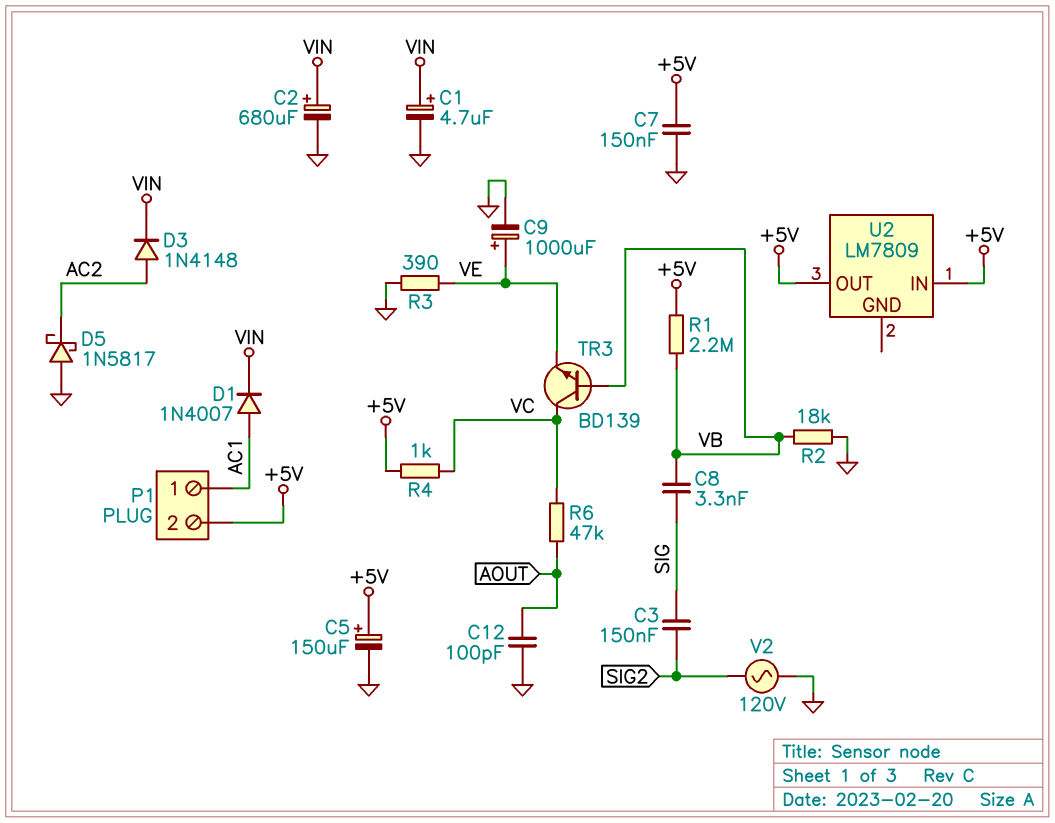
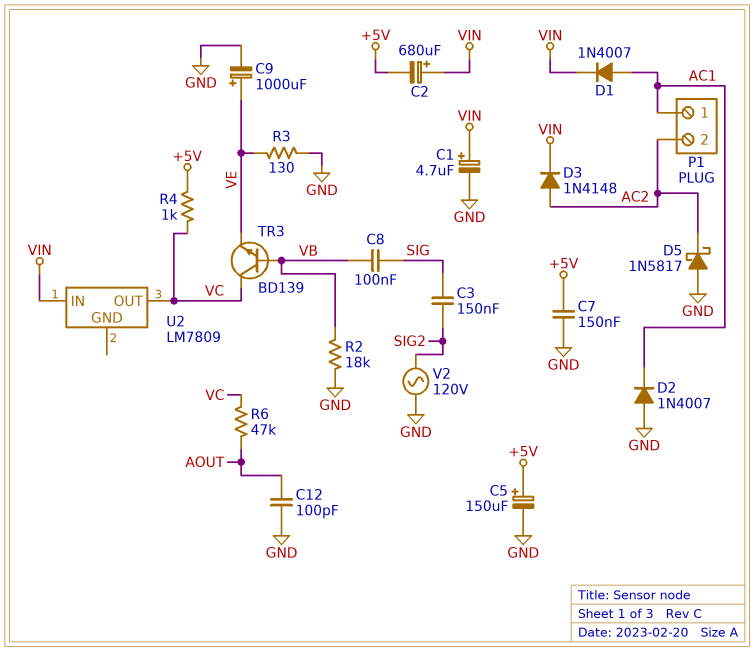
C2: 680uF (plus VIN, minus GND) -> 680uF (plus VIN, minus +5V)
C8: 3.3nF (SIG, VB) -> 100nF (SIG, VB)
D2: none -> diode 1N4007 (A GND, K AC1)
P1 pin 2: +5V -> AC2
R1: 2.2M (+5V, VB) -> none
R3: 390 (GND, VE) -> 130 (GND, VE)
U2 pin IN: +5V -> VIN
U2 pin OUT: +5V -> VC

